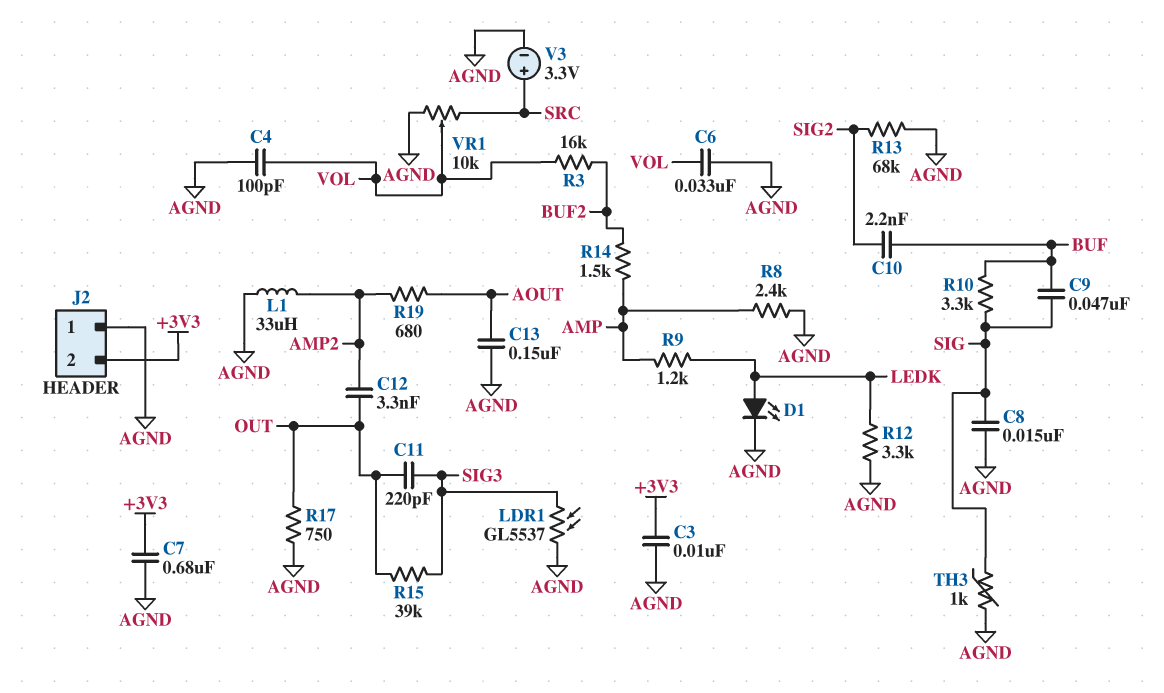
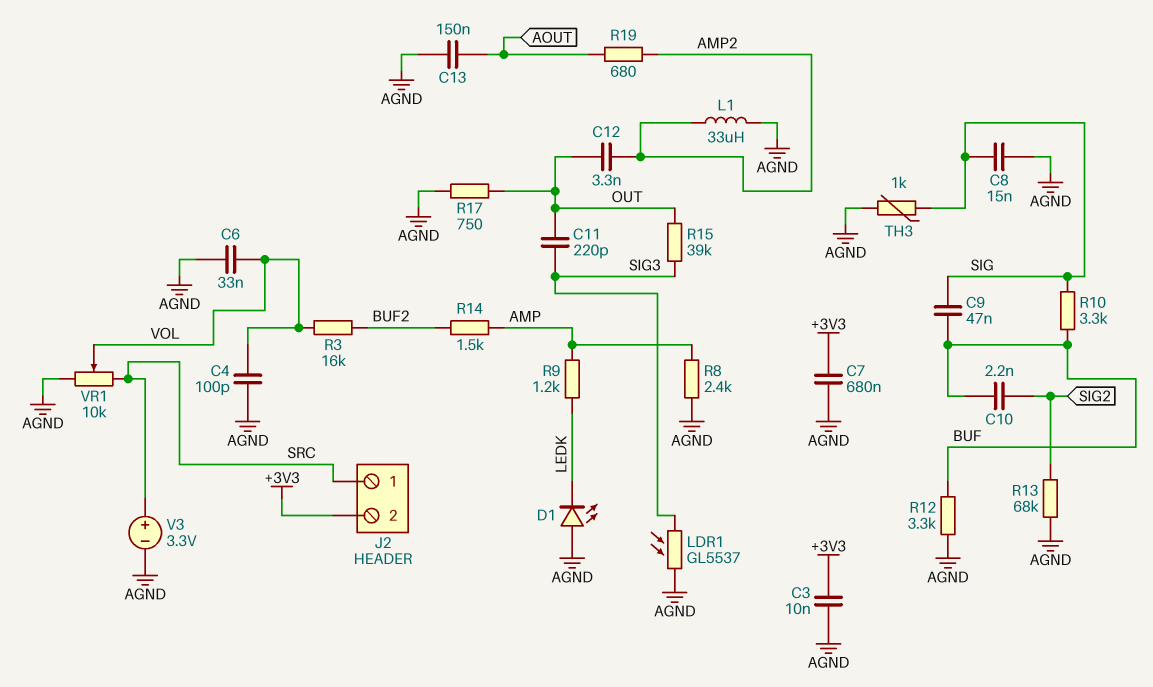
D1: LED (A LEDK, K AGND) -> LED (A AGND, K LEDK)
J2 pin 1: AGND -> SRC
R12: 3.3k (AGND, LEDK) -> 3.3k (AGND, BUF)

